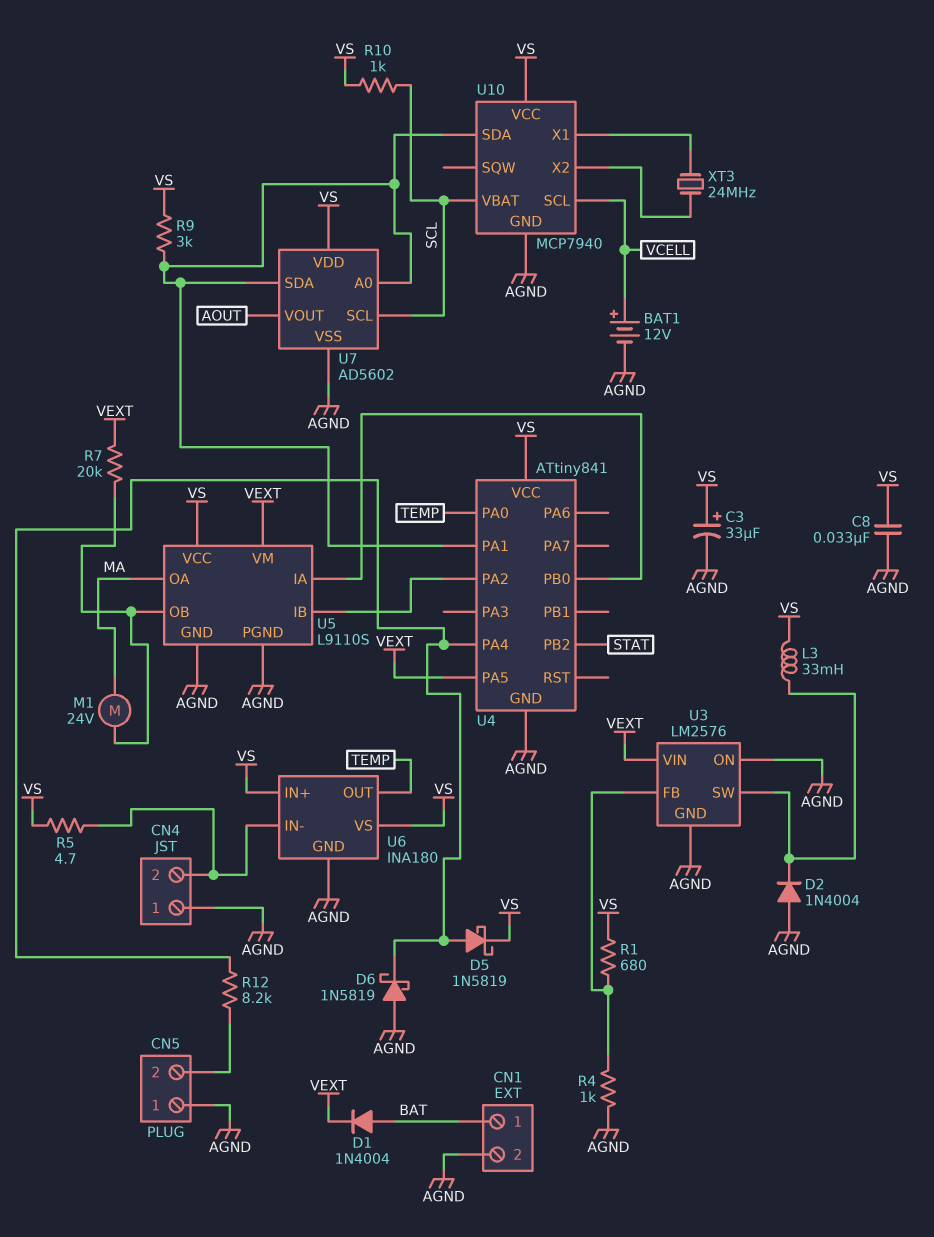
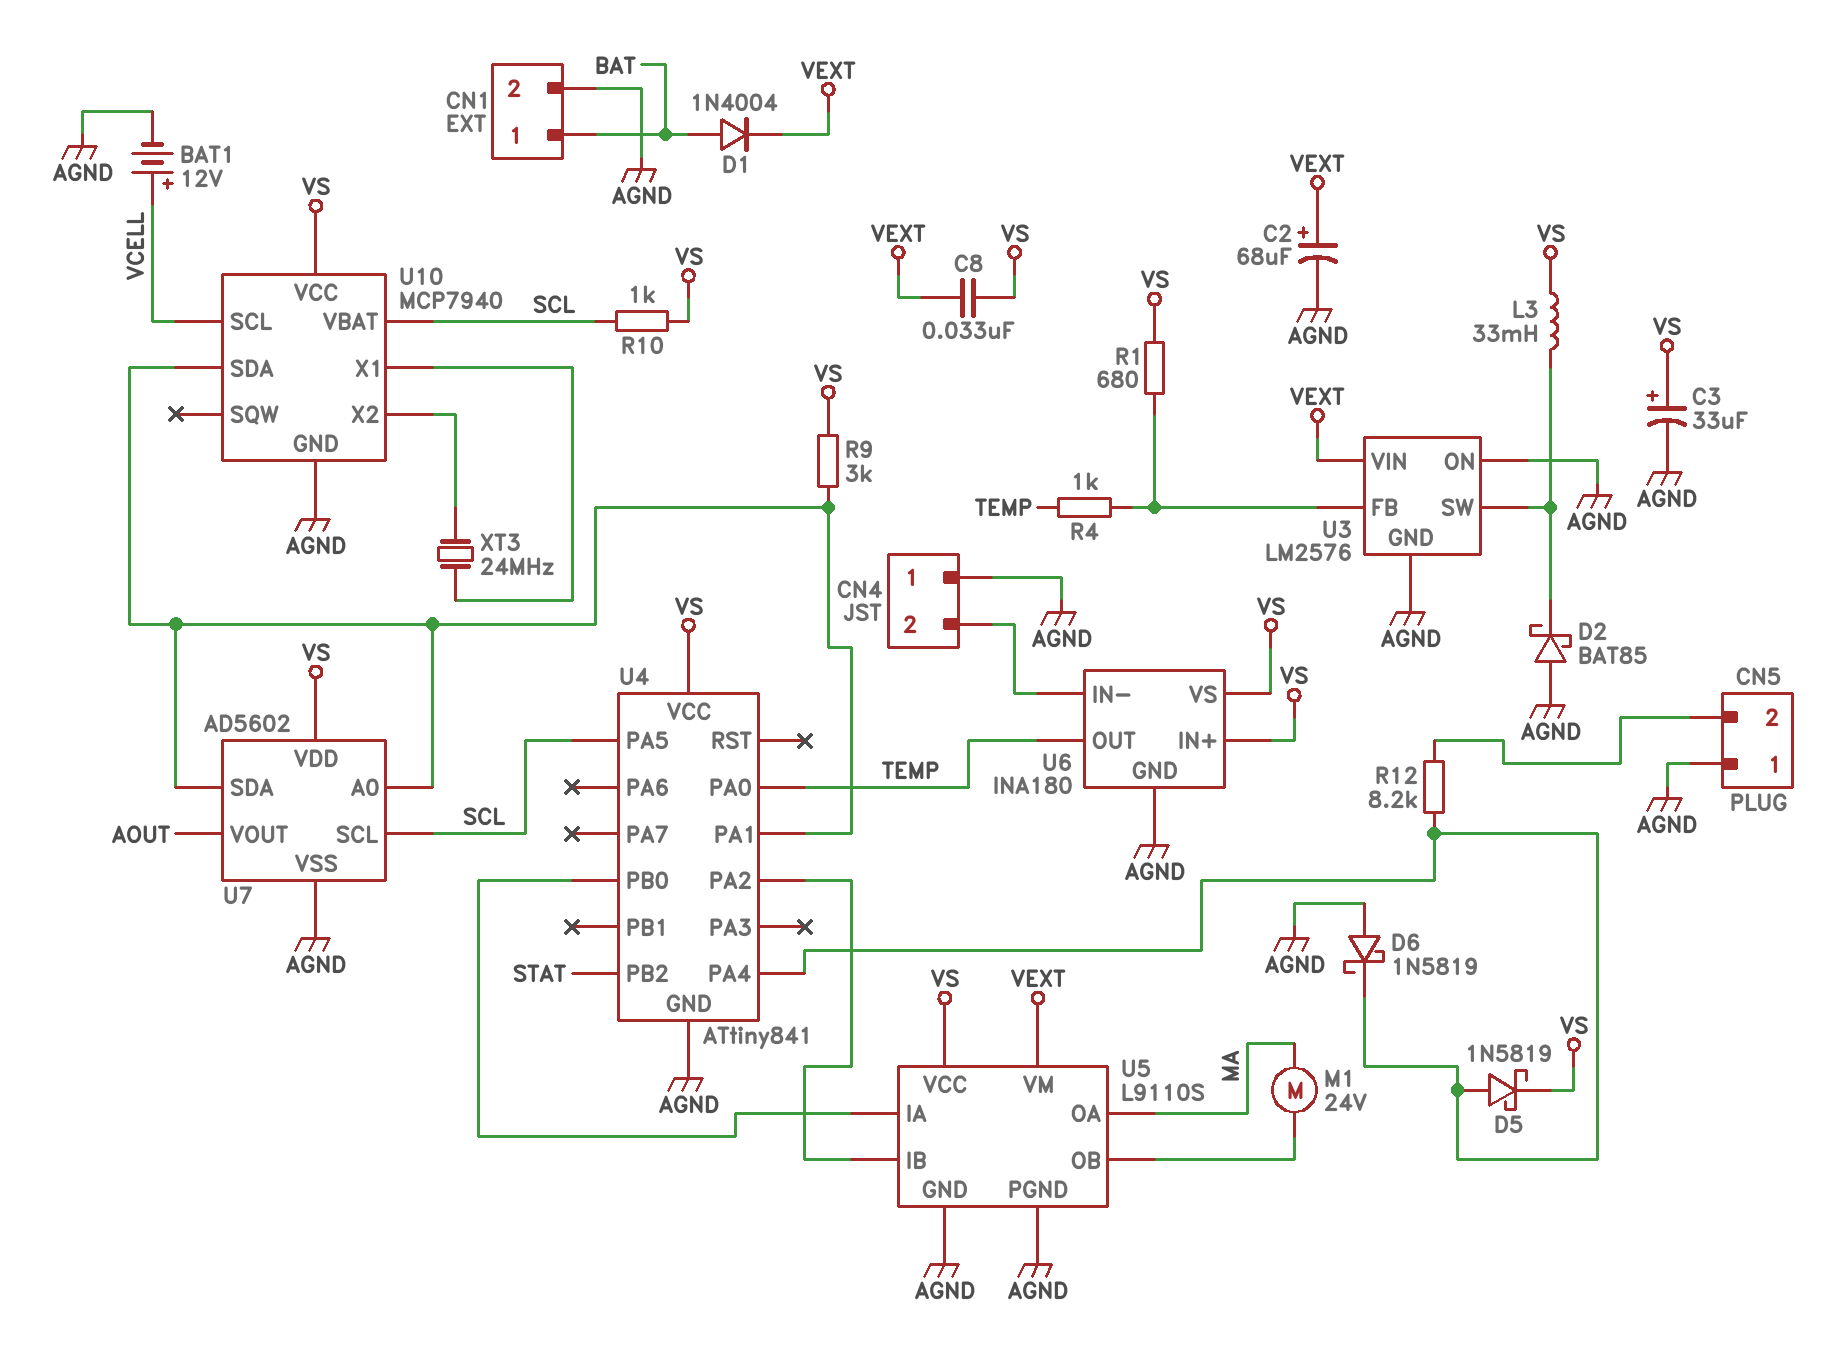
C2: none -> 68uF (plus VEXT, minus AGND)
C8: 33nF (AGND, VS) -> 33nF (VEXT, VS)
D2: diode 1N4004 (A AGND, K U3/SW) -> schottky BAT85 (A AGND, K U3/SW)
R4: 1k (AGND, U3/FB) -> 1k (TEMP, U3/FB)
R5: 4.7 (CN4/2, VS) -> none
R7: 20k (U5/OB, VEXT) -> none
U4 pin PA5: VEXT -> SCL

